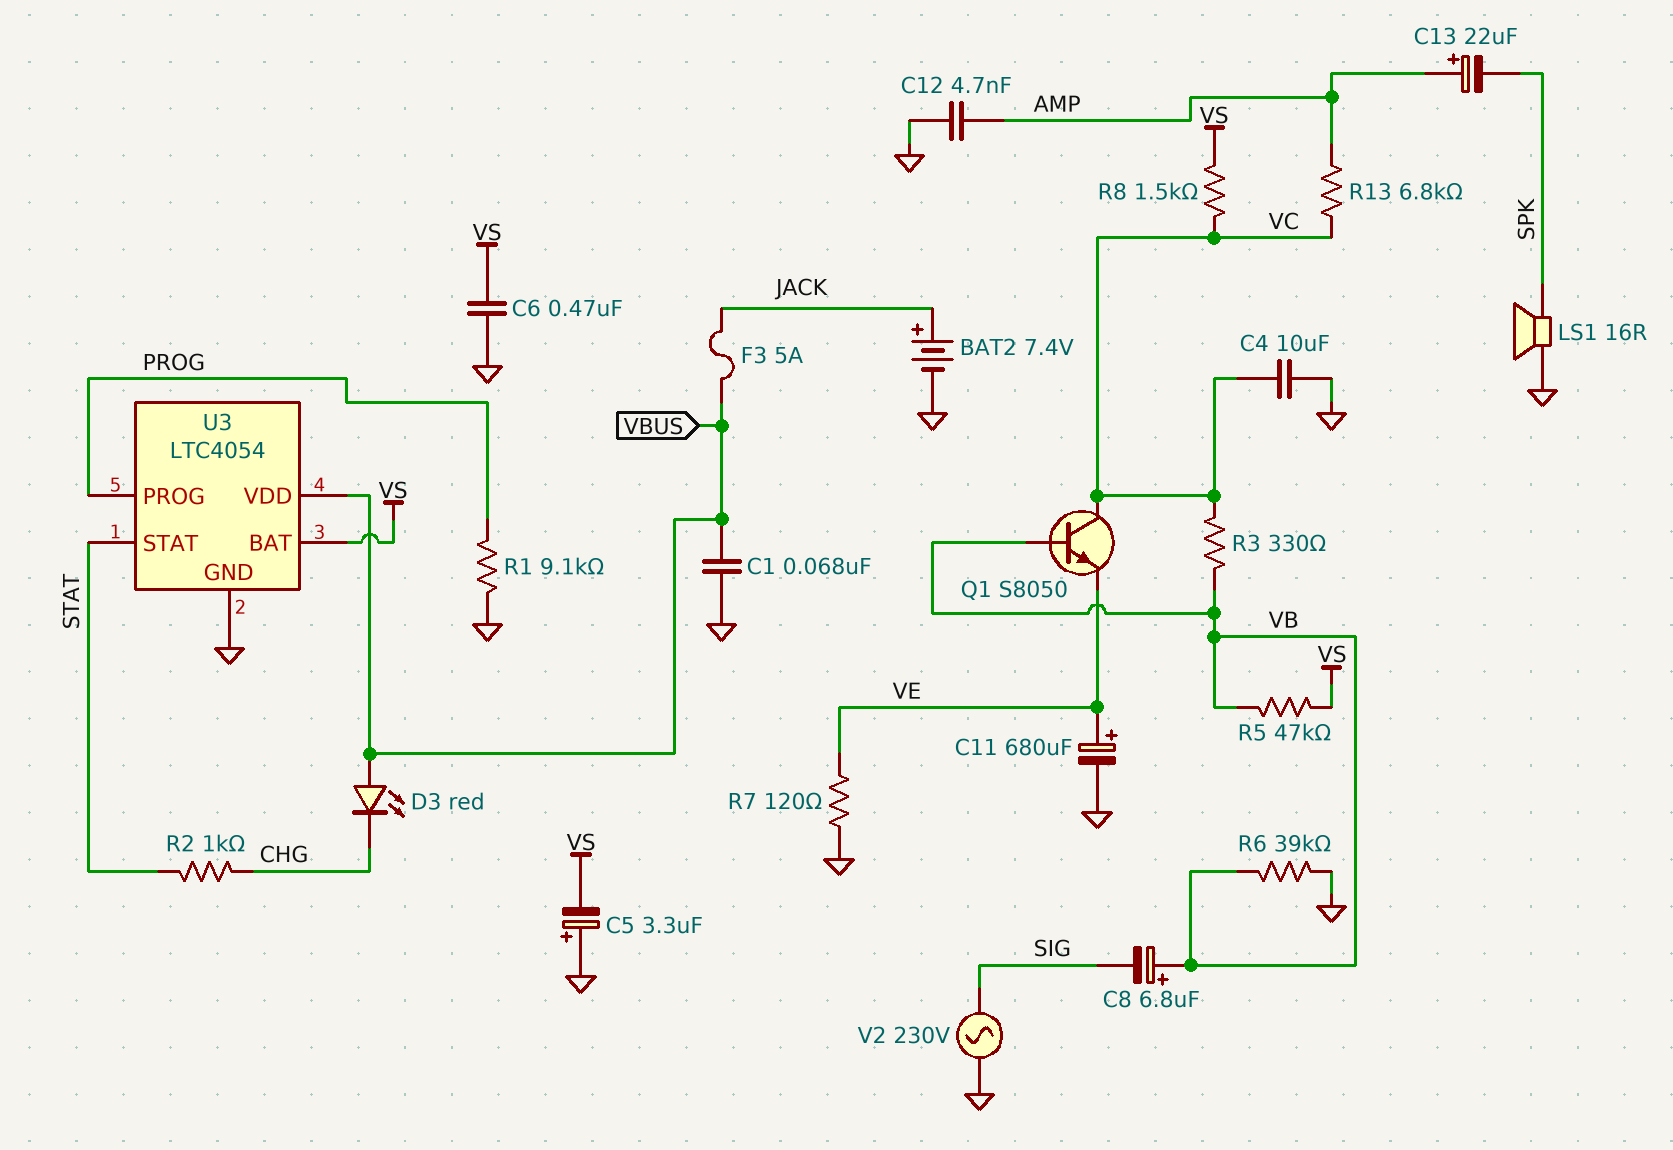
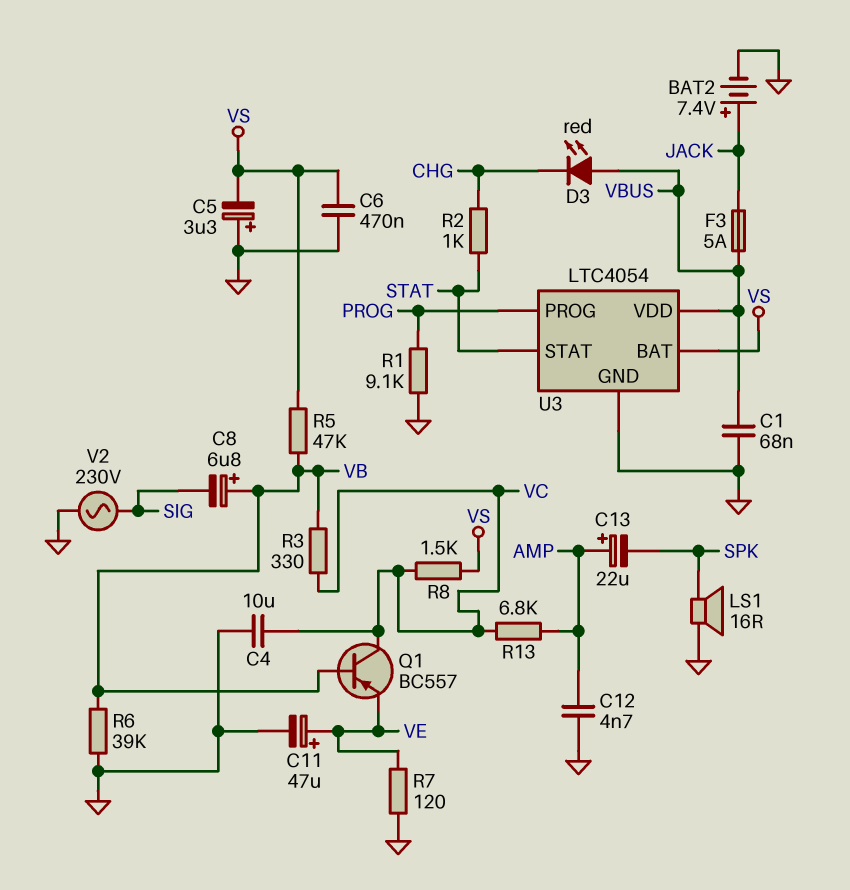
C11: 680uF (plus VE, minus GND) -> 47uF (plus VE, minus GND)
Q1: NPN S8050 (B VB, C VC, E VE) -> PNP BC557 (B VB, C VC, E VE)

